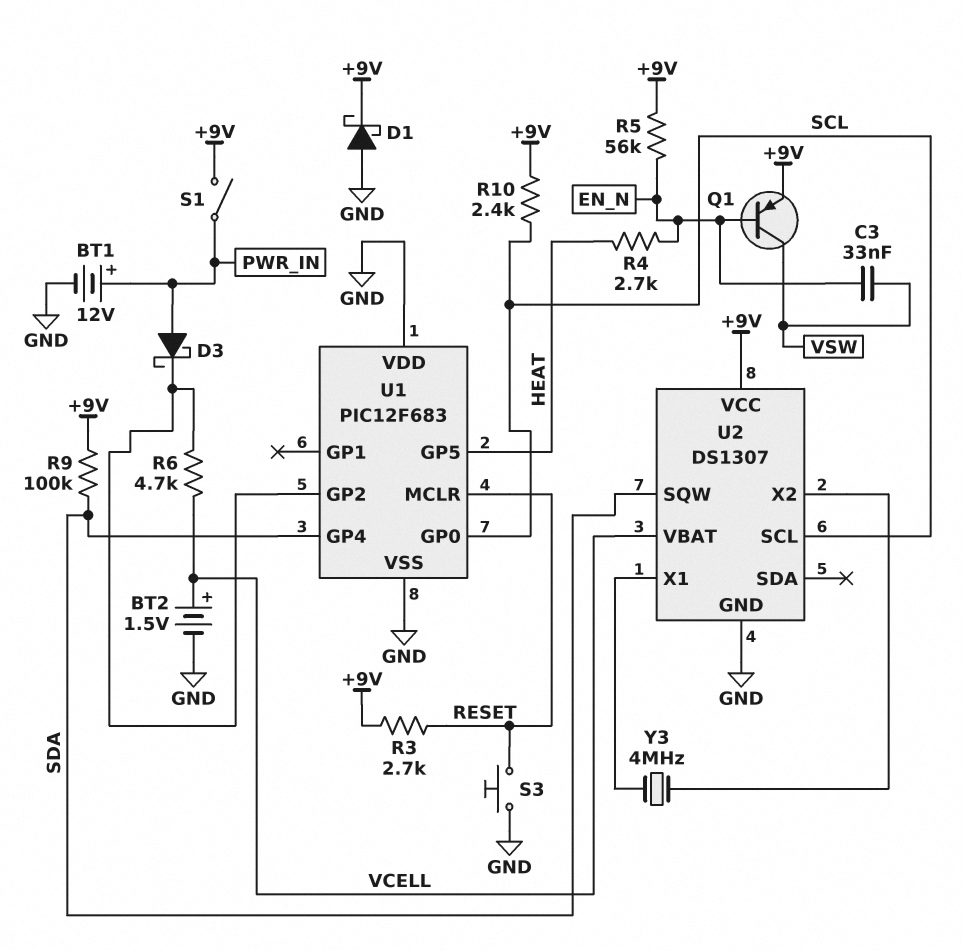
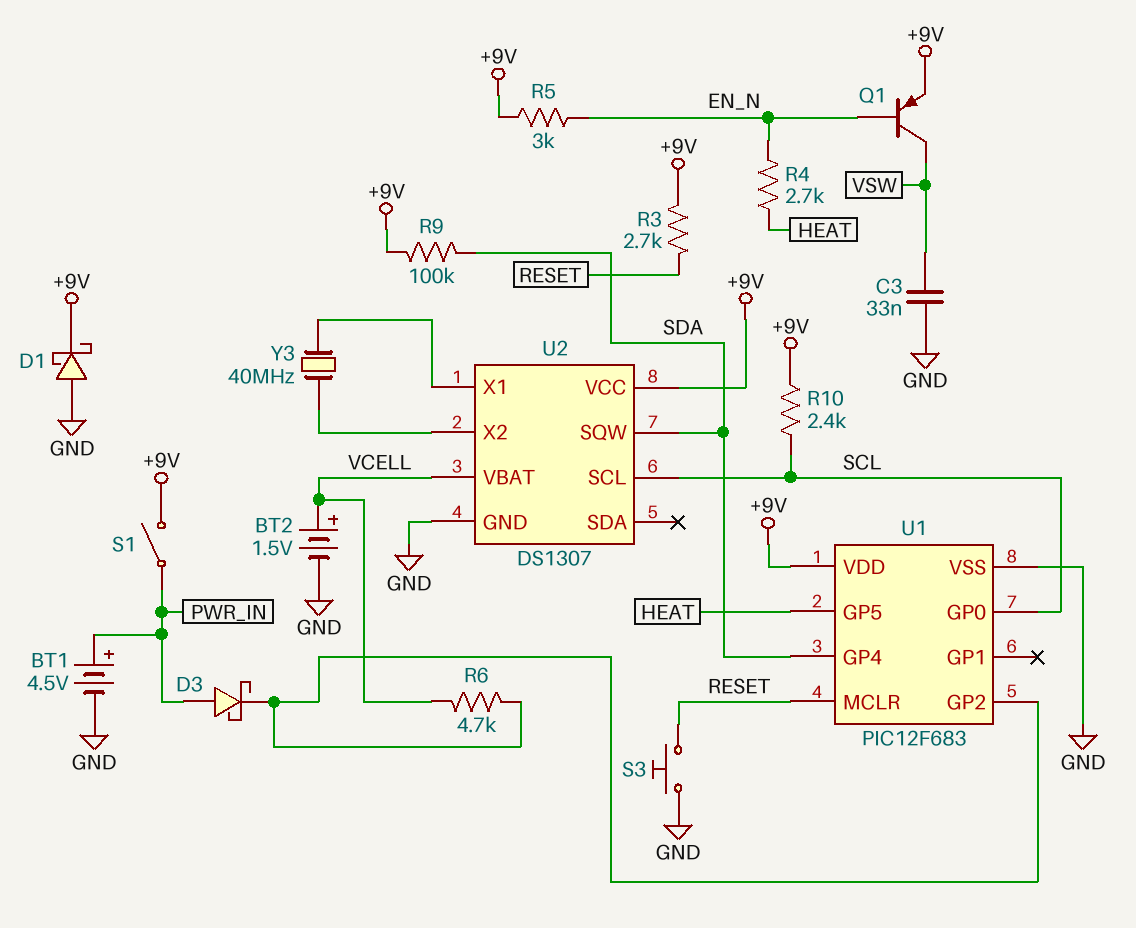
BT1: 12V (plus PWR_IN, minus GND) -> 4.5V (plus PWR_IN, minus GND)
C3: 33nF (EN_N, VSW) -> 33nF (GND, VSW)
R5: 56k (+9V, EN_N) -> 3k (+9V, EN_N)
U1 pin VDD: GND -> +9V
Y3: 4MHz (U2/X1, U2/X2) -> 40MHz (U2/X1, U2/X2)

